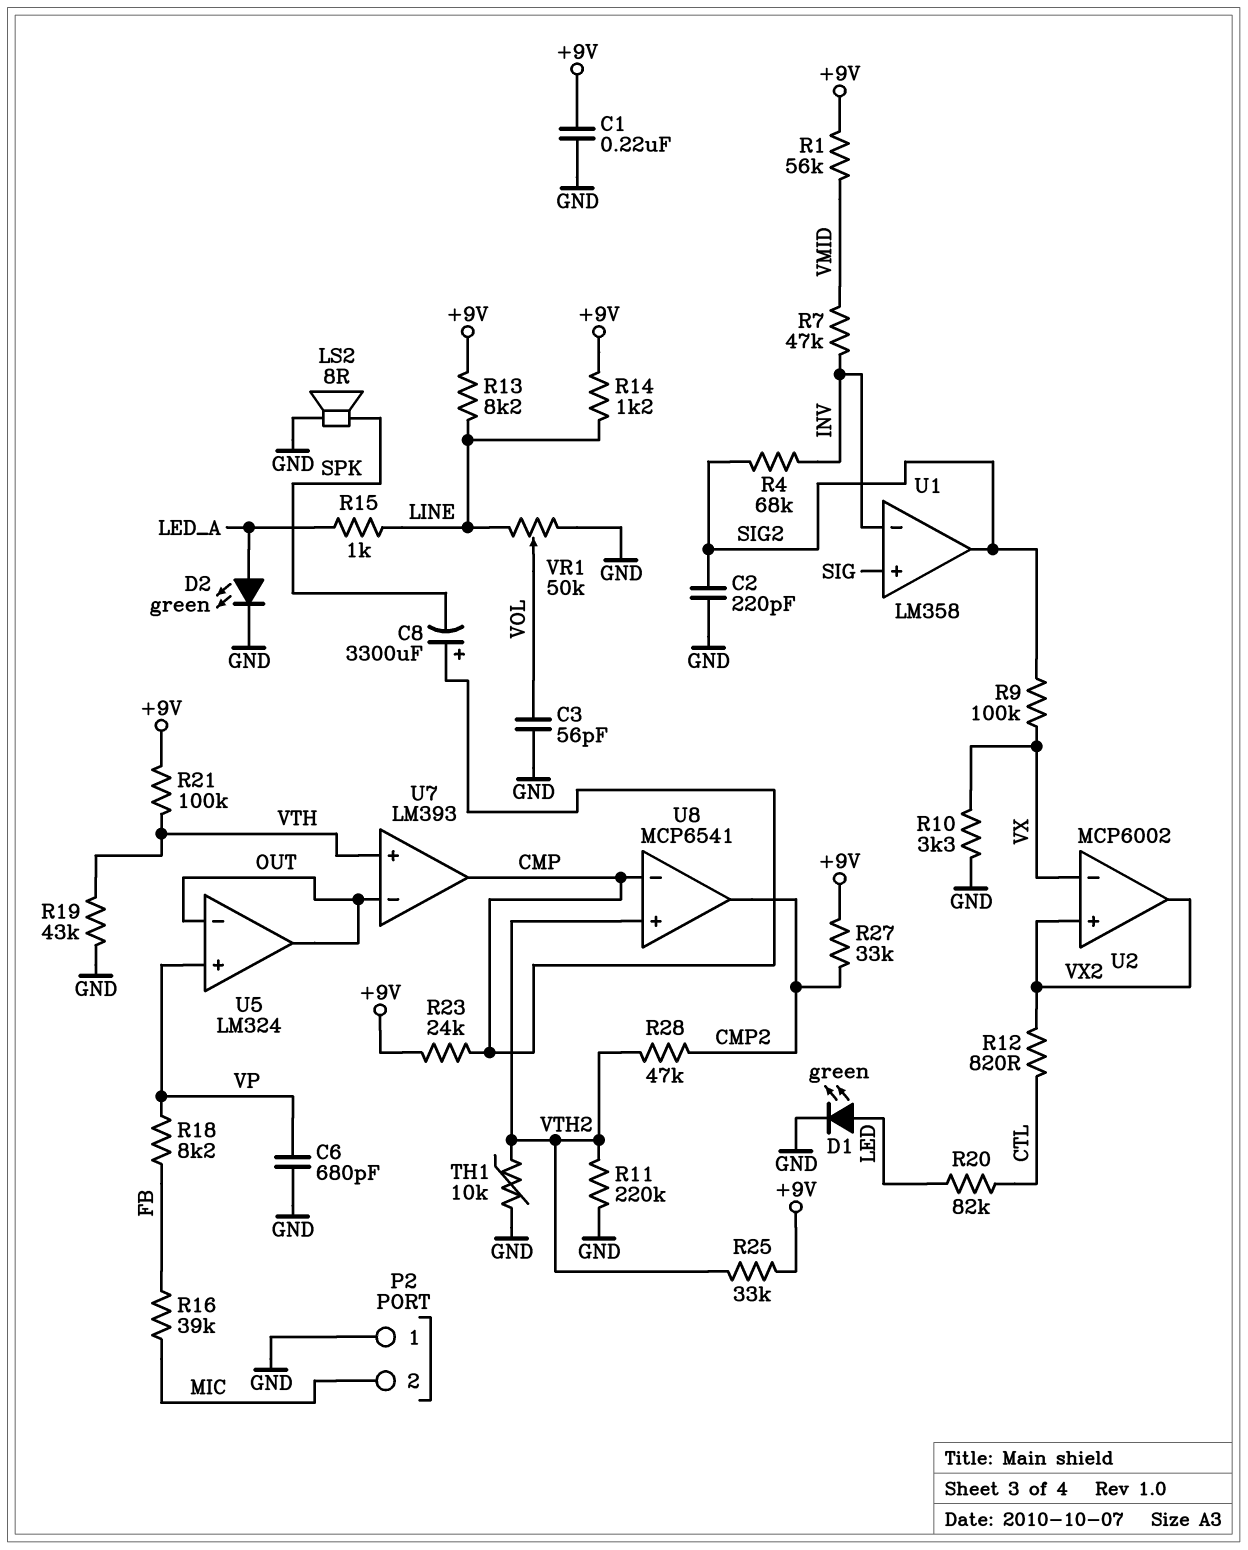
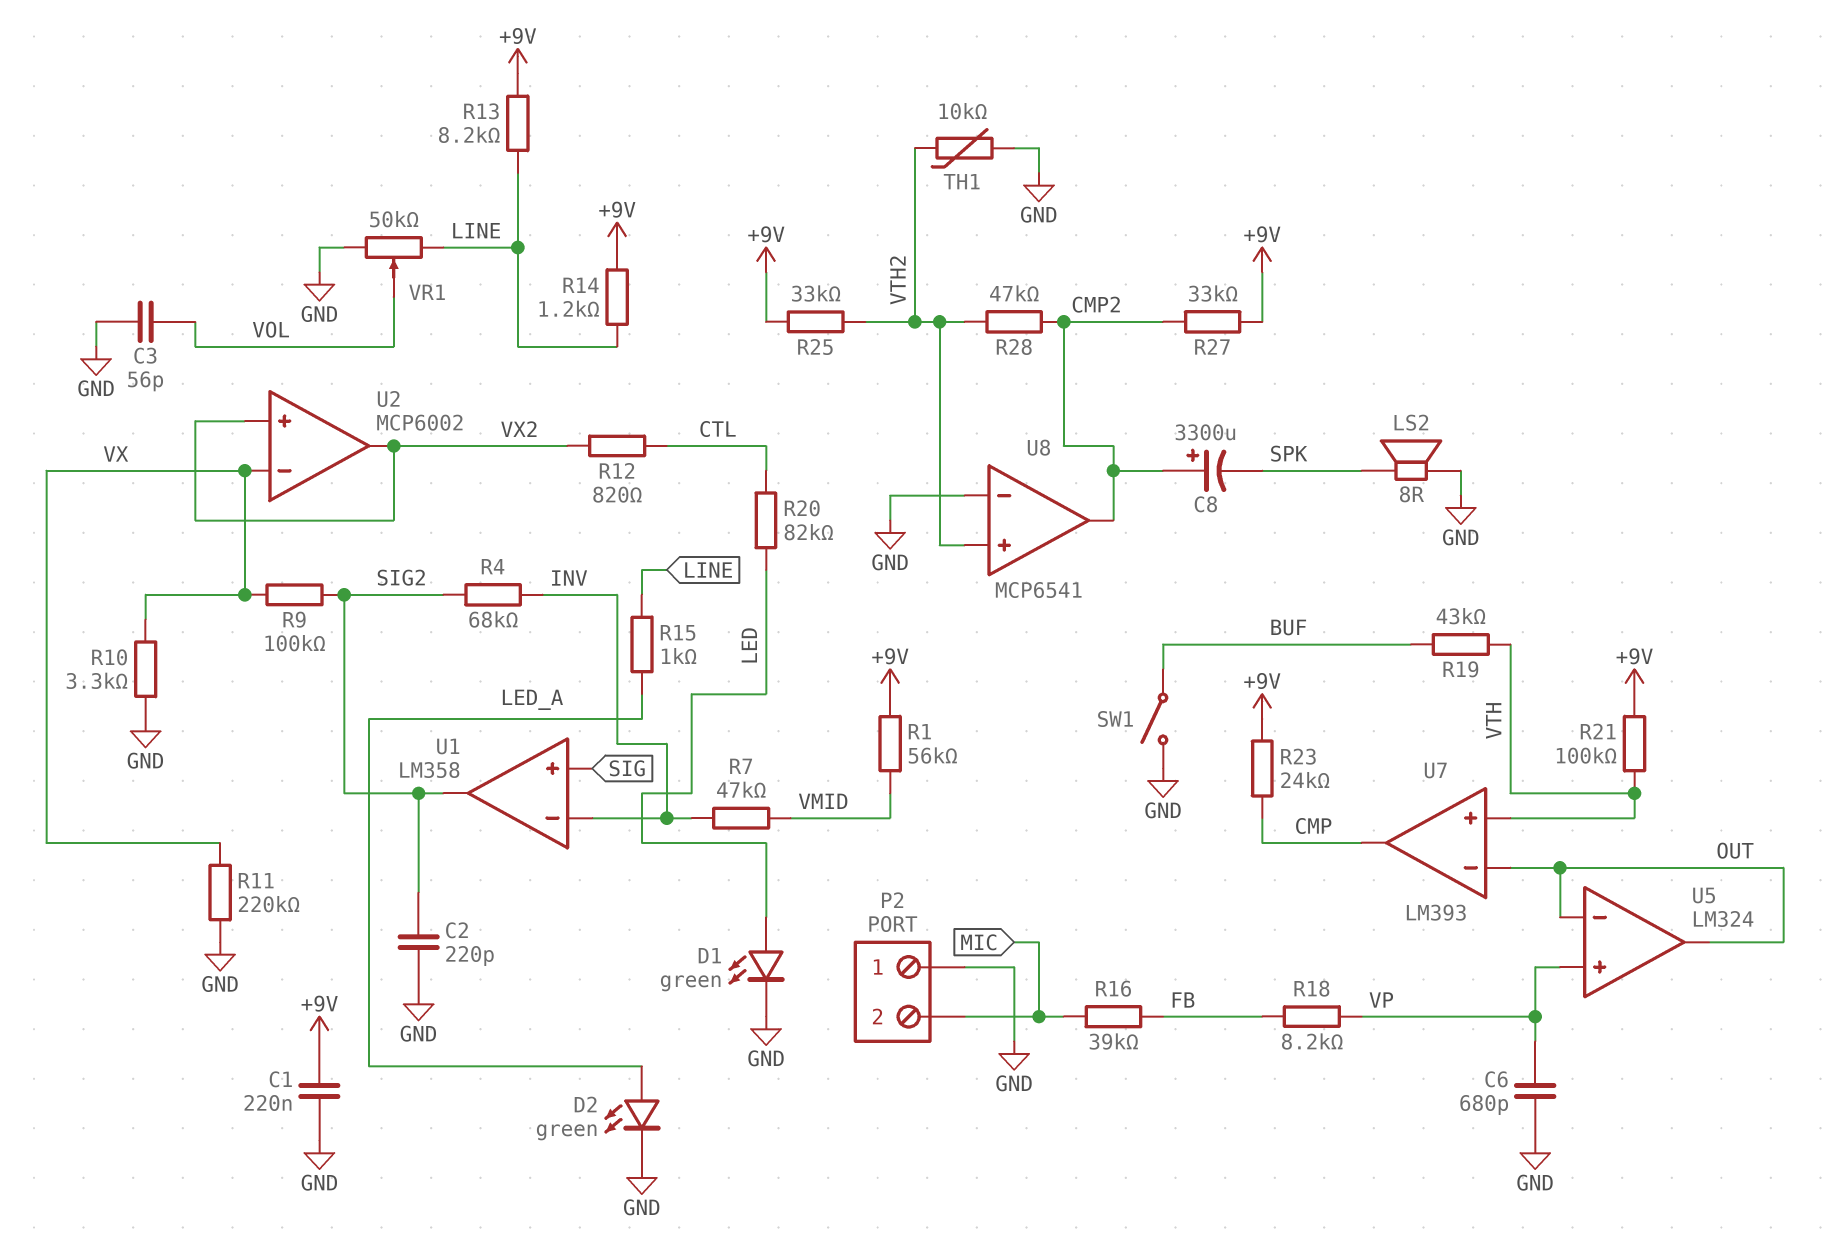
C8: 3300uF (plus CMP, minus SPK) -> 3300uF (plus CMP2, minus SPK)
R11: 220k (GND, VTH2) -> 220k (GND, VX)
R19: 43k (GND, VTH) -> 43k (BUF, VTH)
SW1: none -> switch (BUF, GND)
U8 pin in-: CMP -> GND

